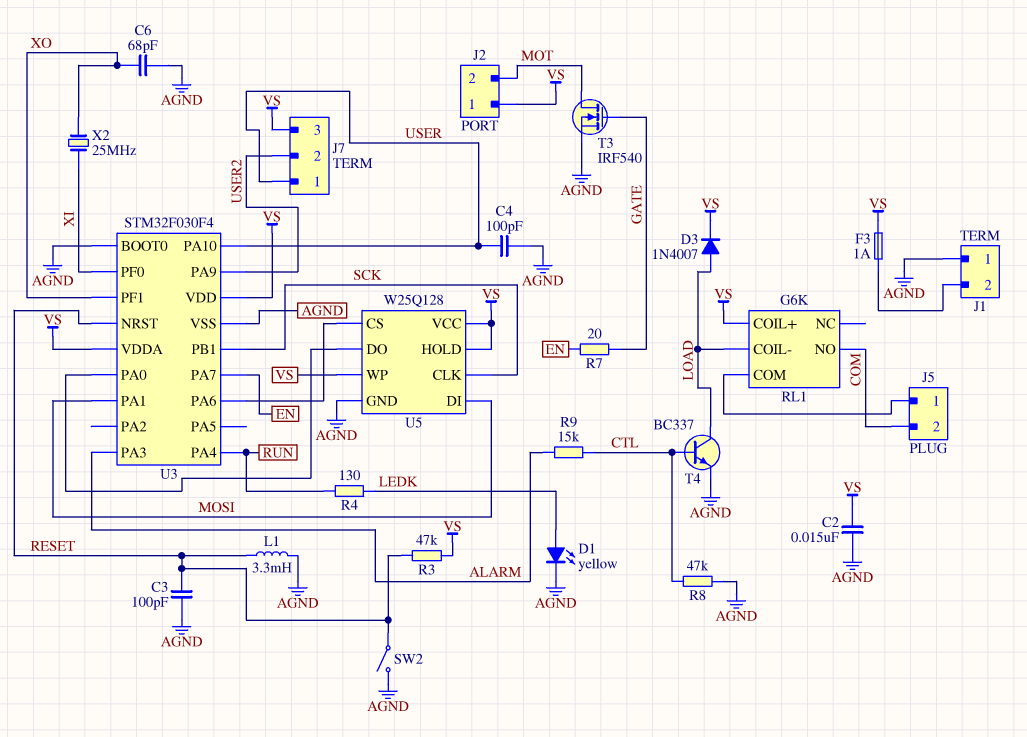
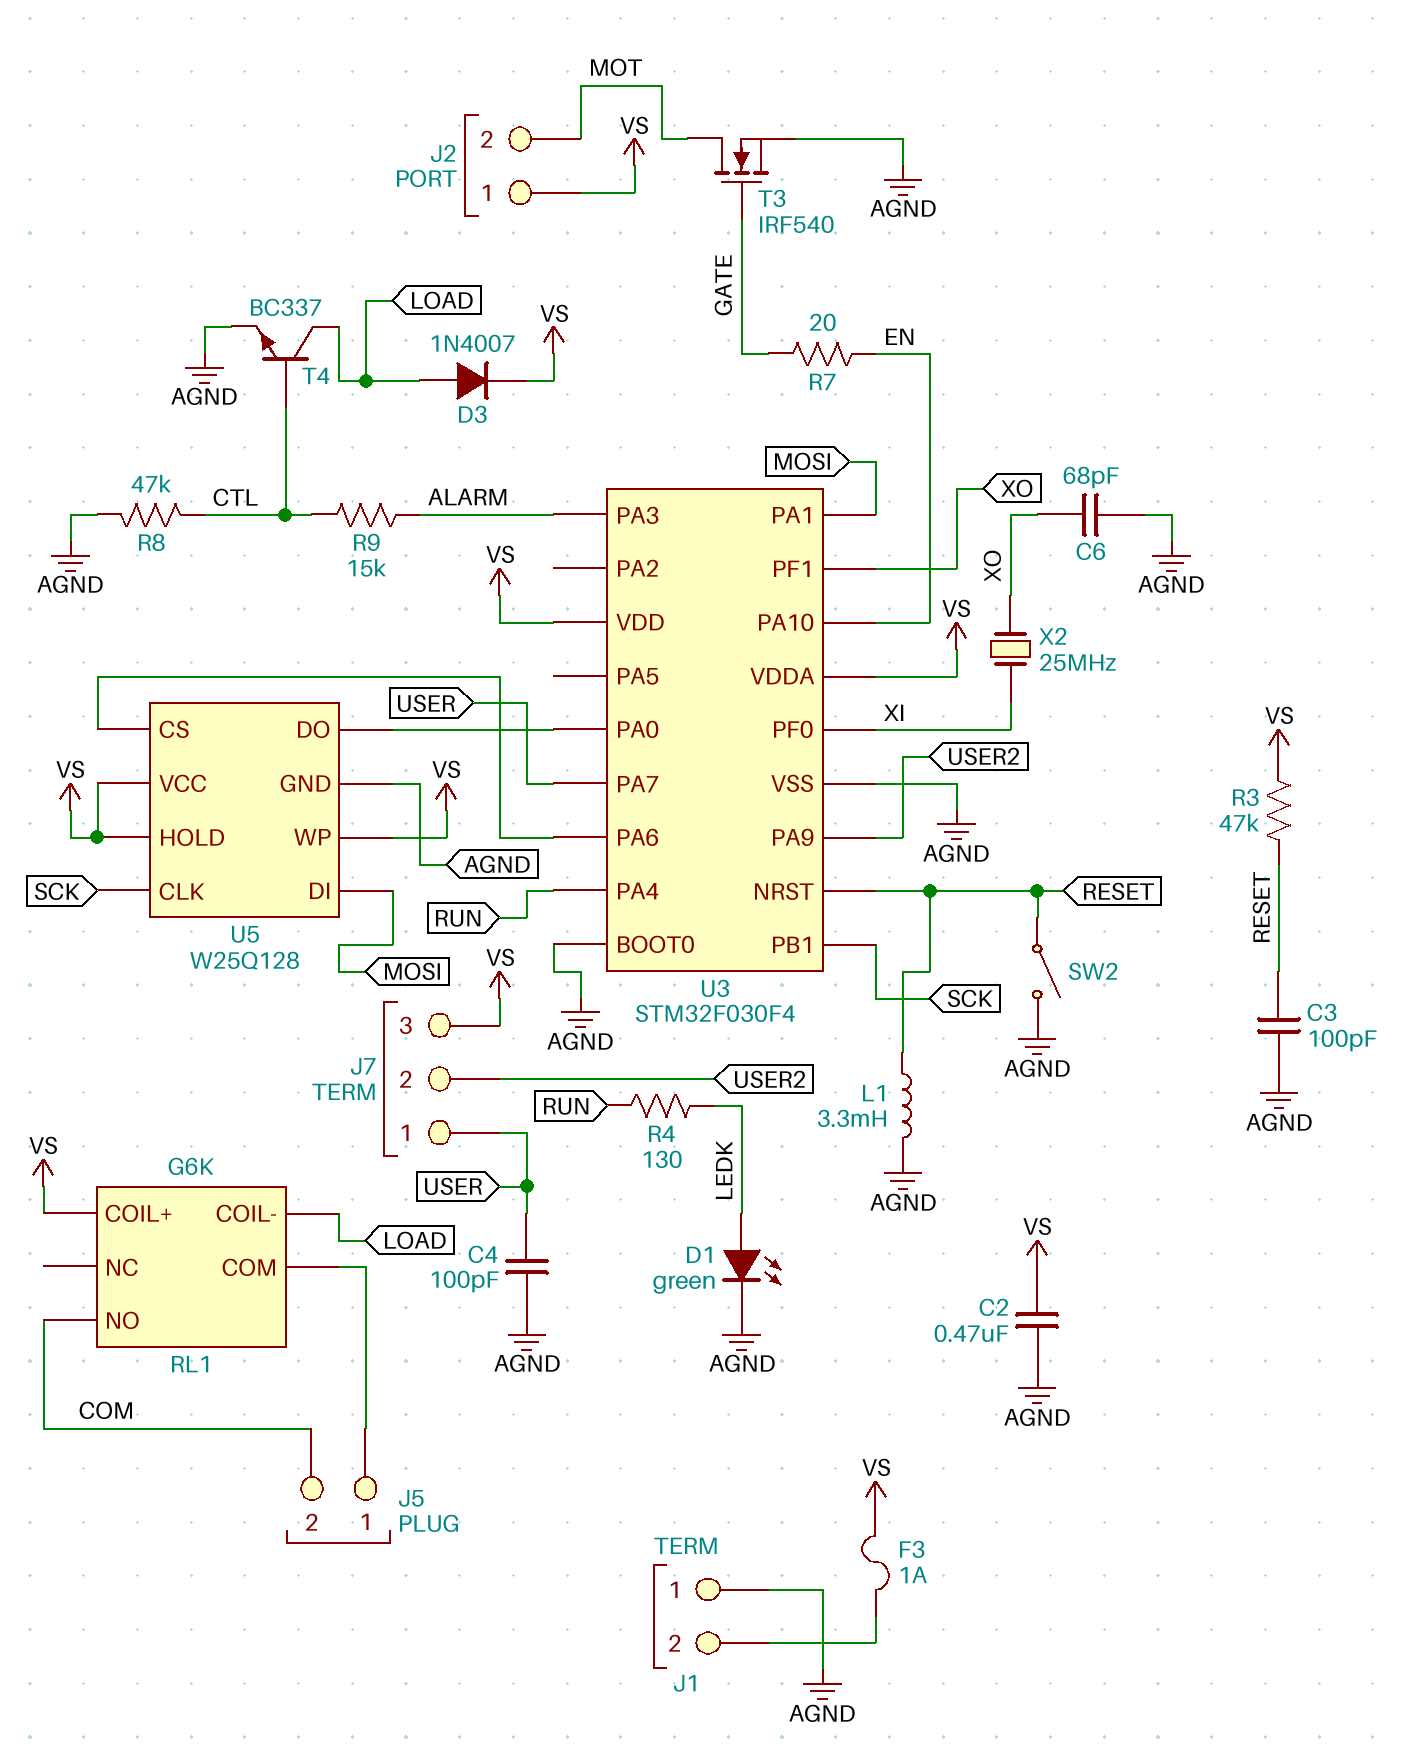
C2: 15nF (AGND, VS) -> 470nF (AGND, VS)
D1: LED yellow (A LEDK, K AGND) -> LED green (A LEDK, K AGND)
U3 pin PA7: EN -> USER
U3 pin PA10: USER -> EN

